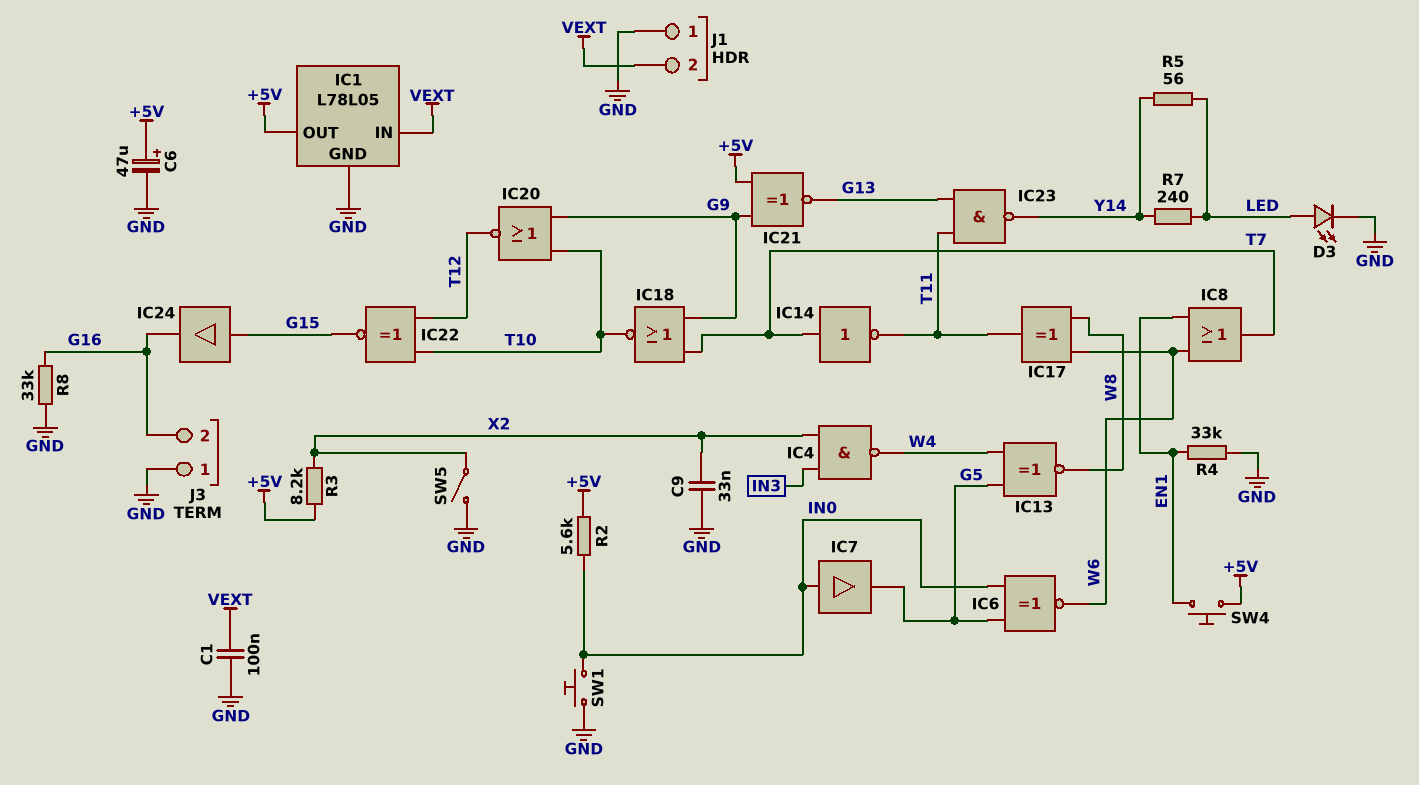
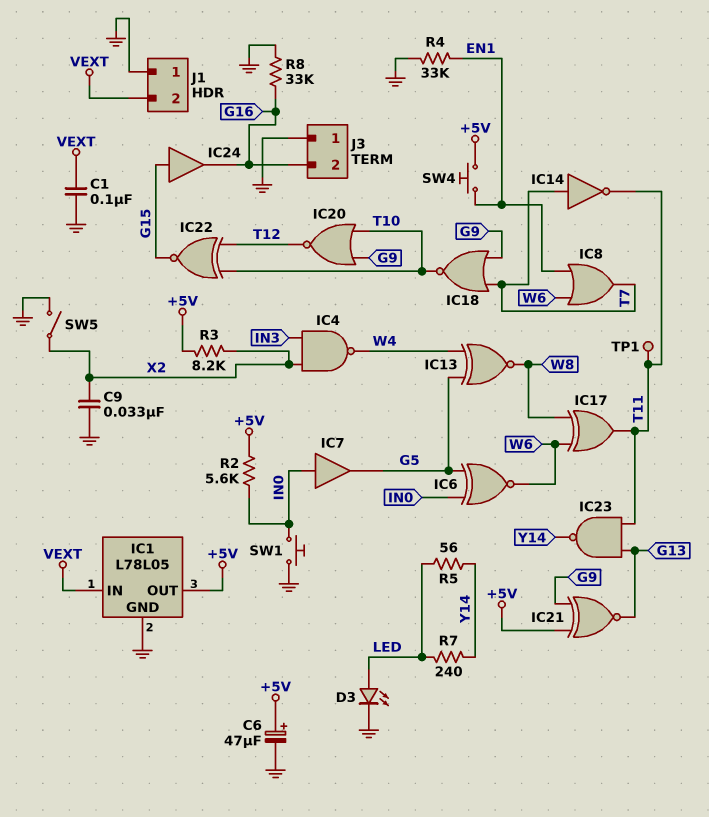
TP1: none -> test point (T11)

